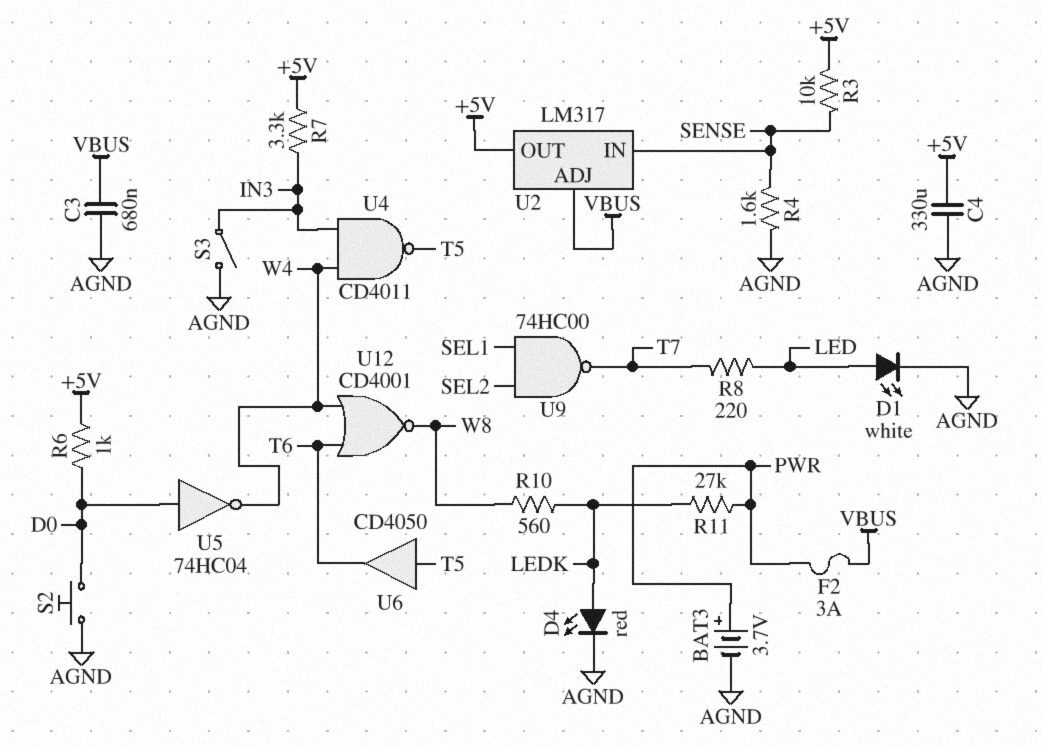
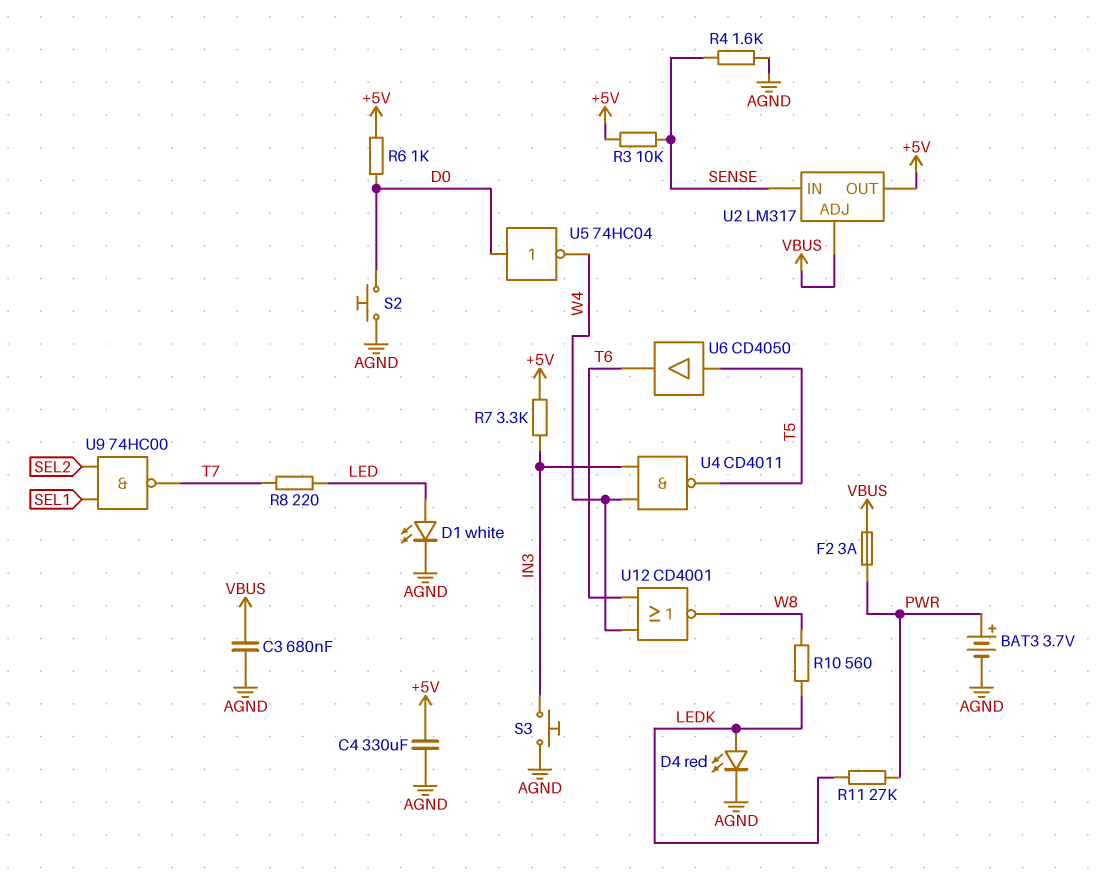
S3: switch (AGND, IN3) -> button (AGND, IN3)

